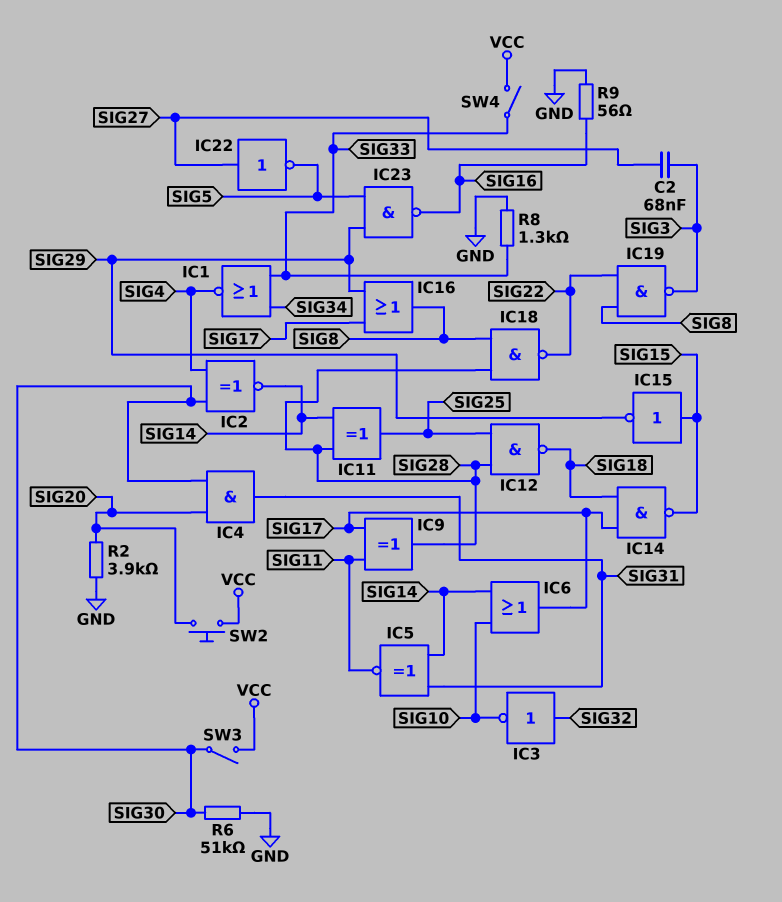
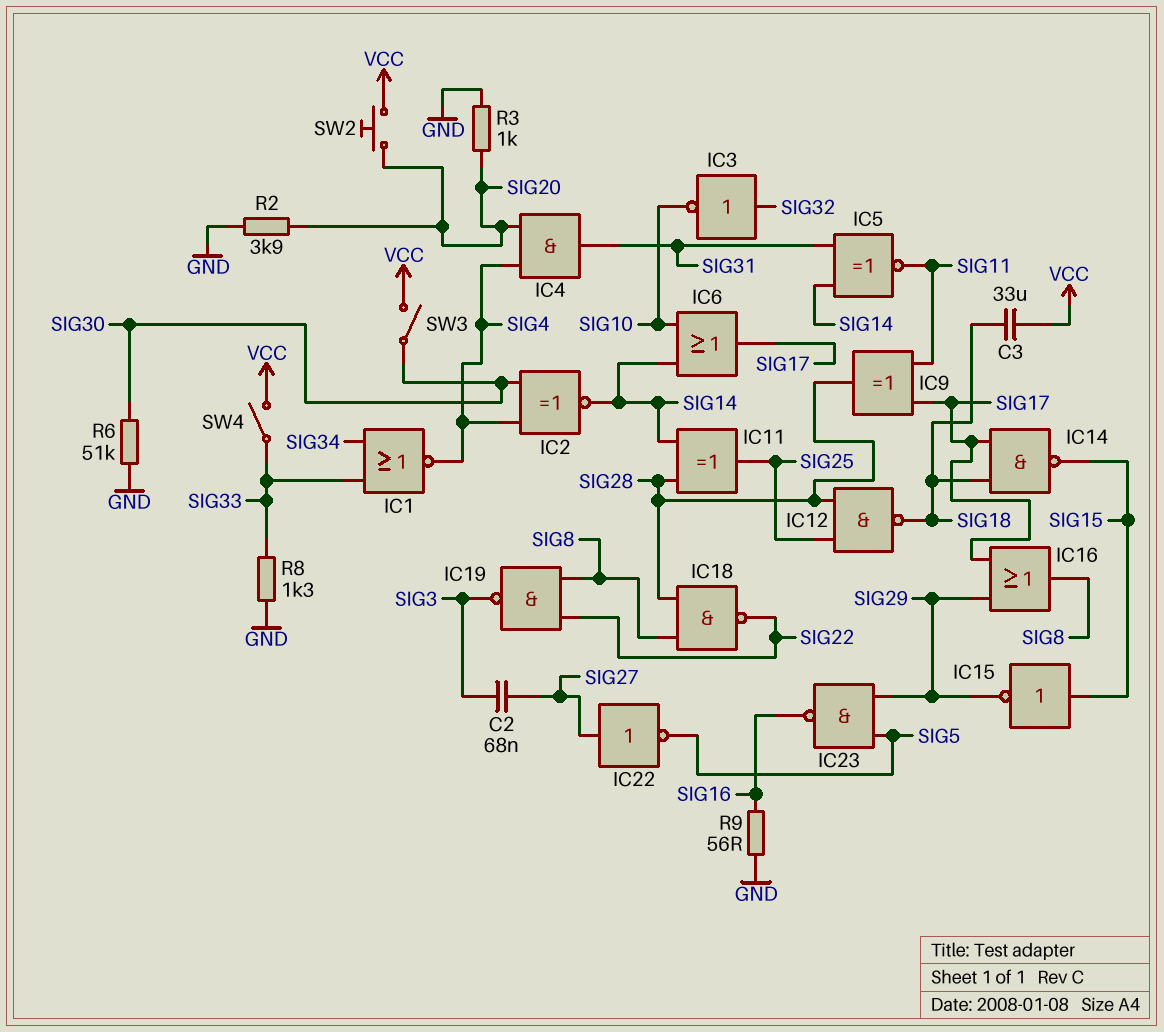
C3: none -> 33uF (SIG18, VCC)
IC4: AND (in SIG20, in SIG30, out SIG31) -> AND (in SIG4, in SIG20, out SIG31)
R3: none -> 1k (GND, SIG20)

